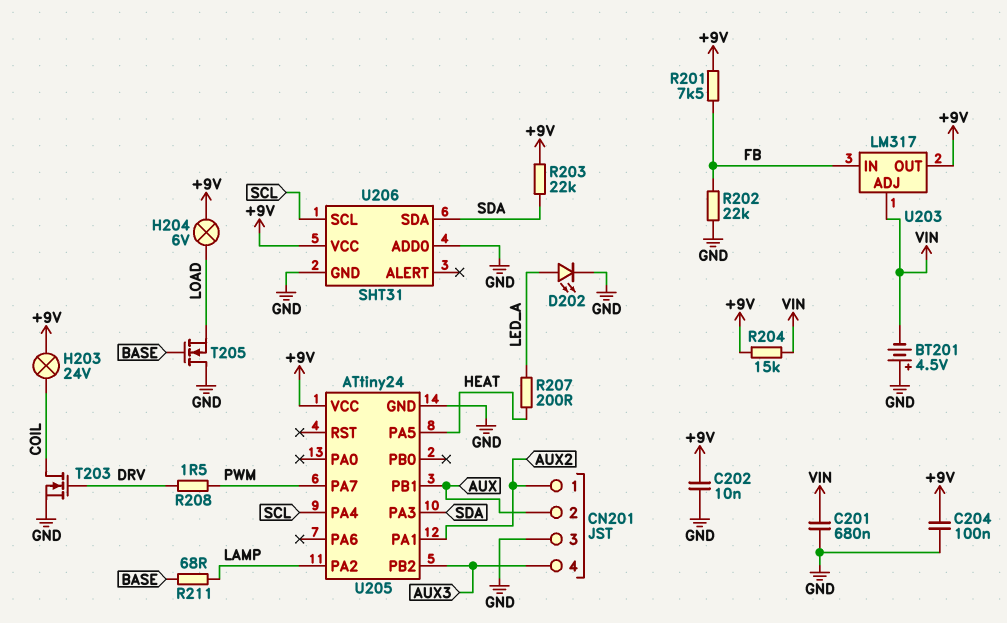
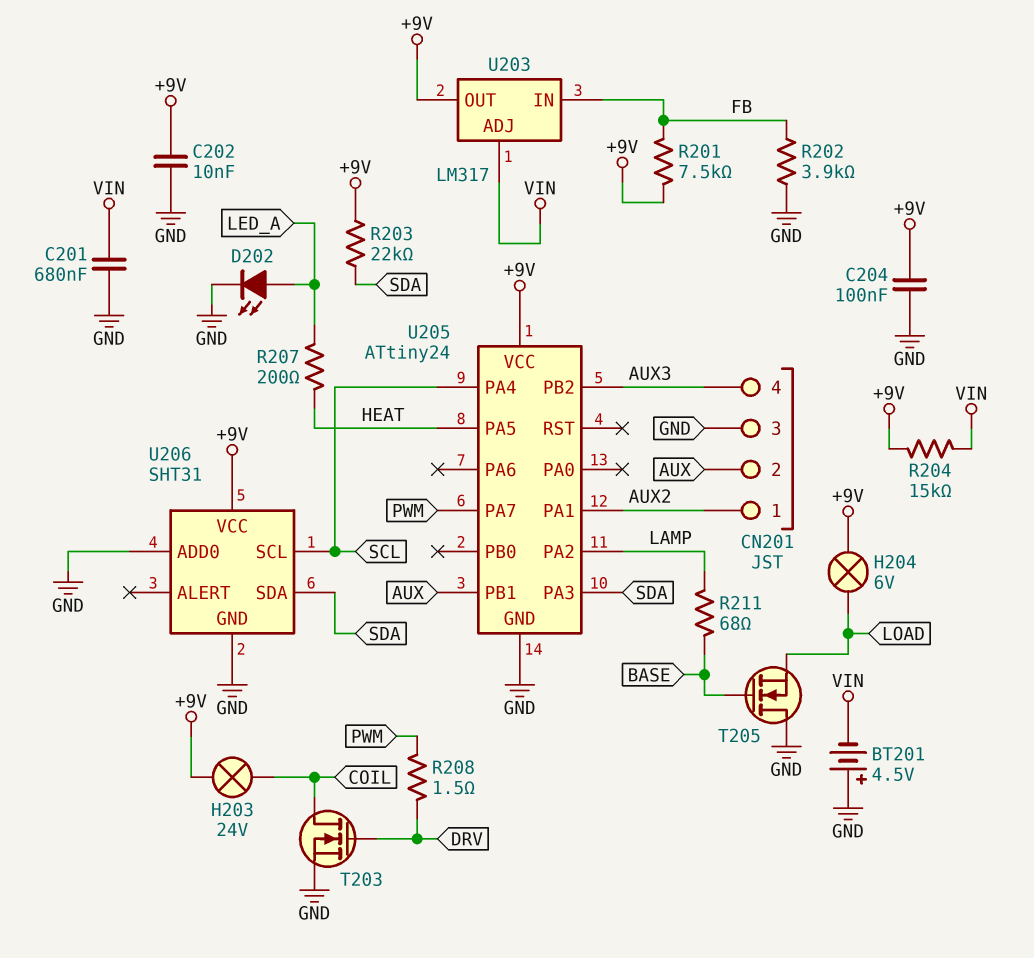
R202: 22k (FB, GND) -> 3.9k (FB, GND)

